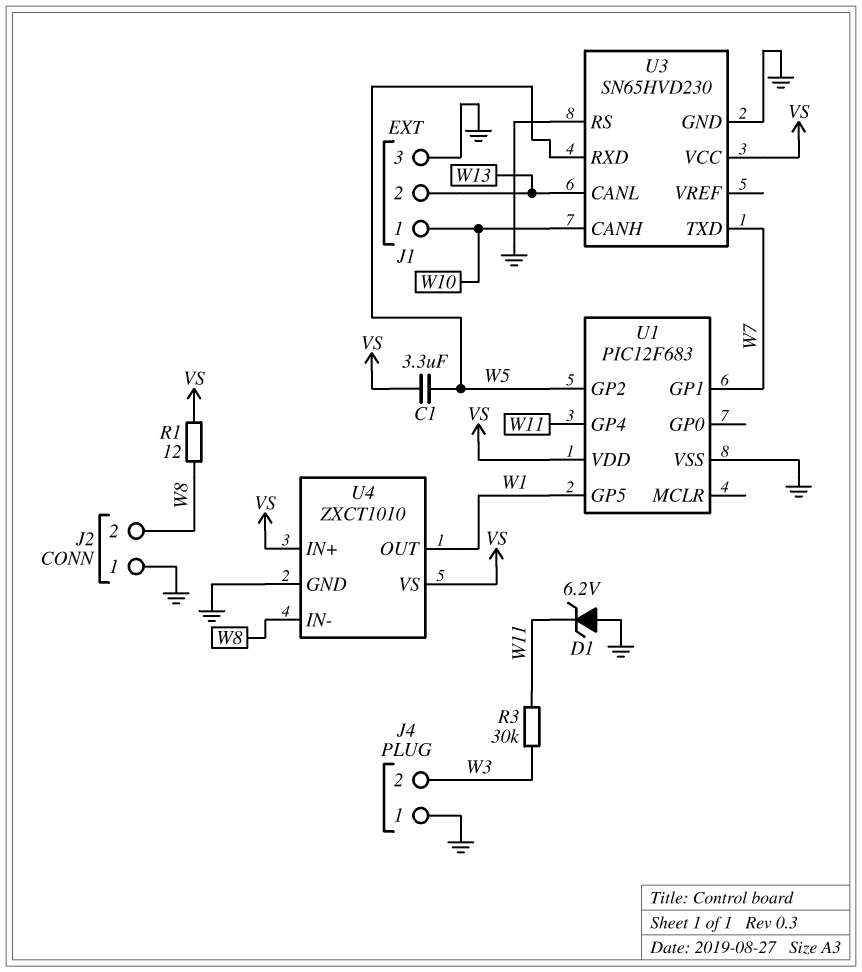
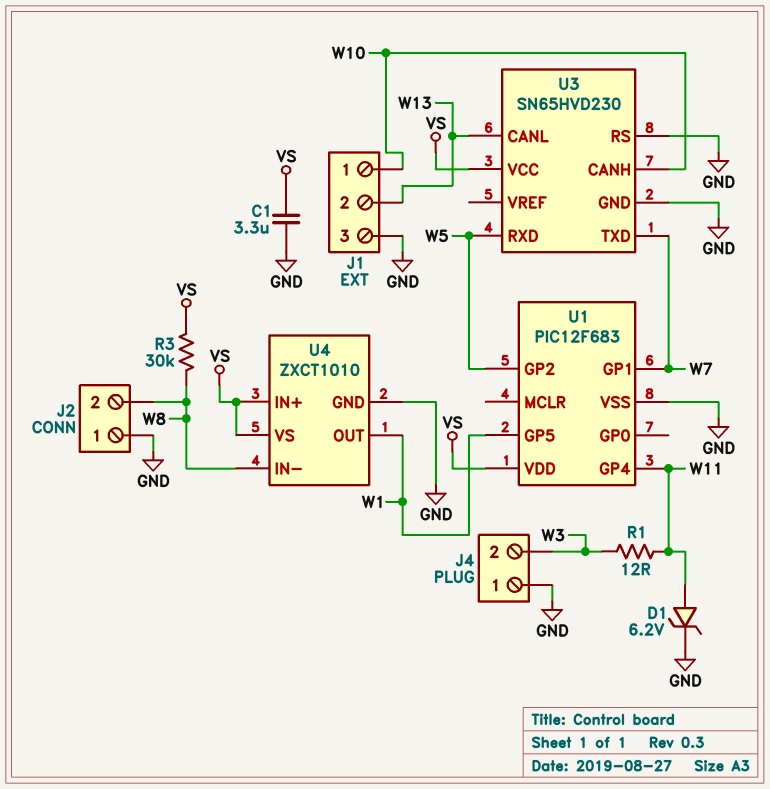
C1: 3.3uF (VS, W5) -> 3.3uF (GND, VS)
D1: zener 6.2V (A GND, K W11) -> zener 6.2V (A W11, K GND)
R1: 12 (VS, W8) -> 12 (W3, W11)
R3: 30k (W3, W11) -> 30k (VS, W8)

